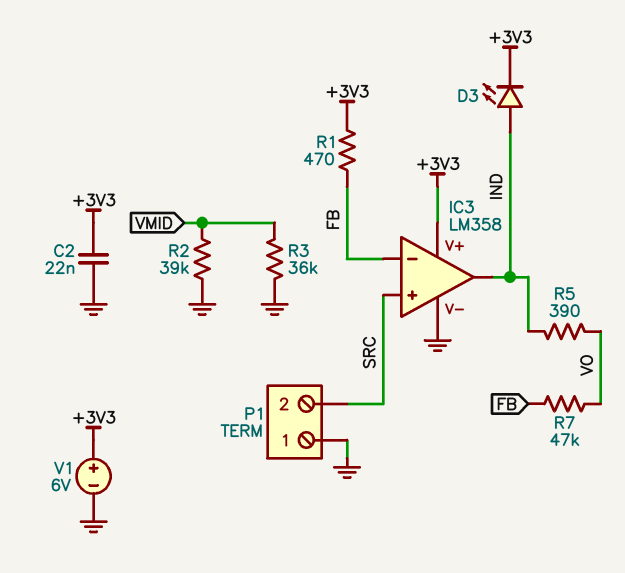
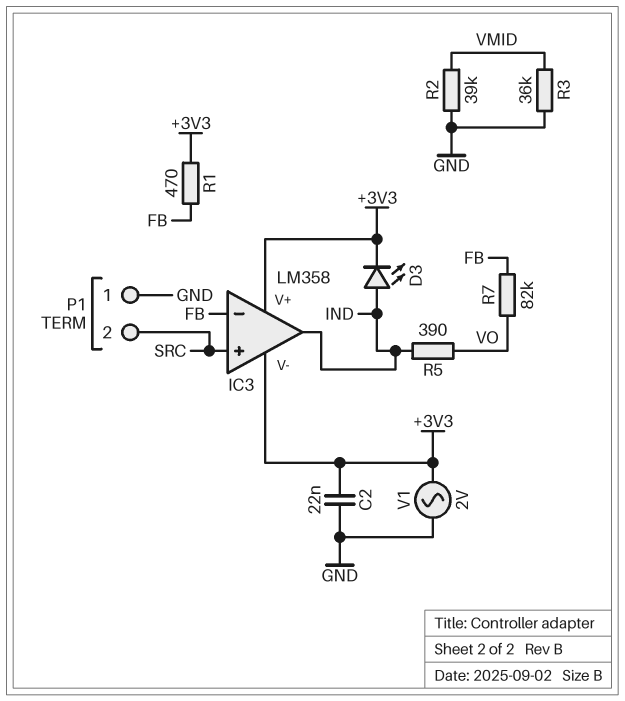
IC3 pin V-: GND -> +3V3
R7: 47k (FB, VO) -> 82k (FB, VO)
V1: 6V (plus +3V3, minus GND) -> AC 2V (+3V3, GND)

